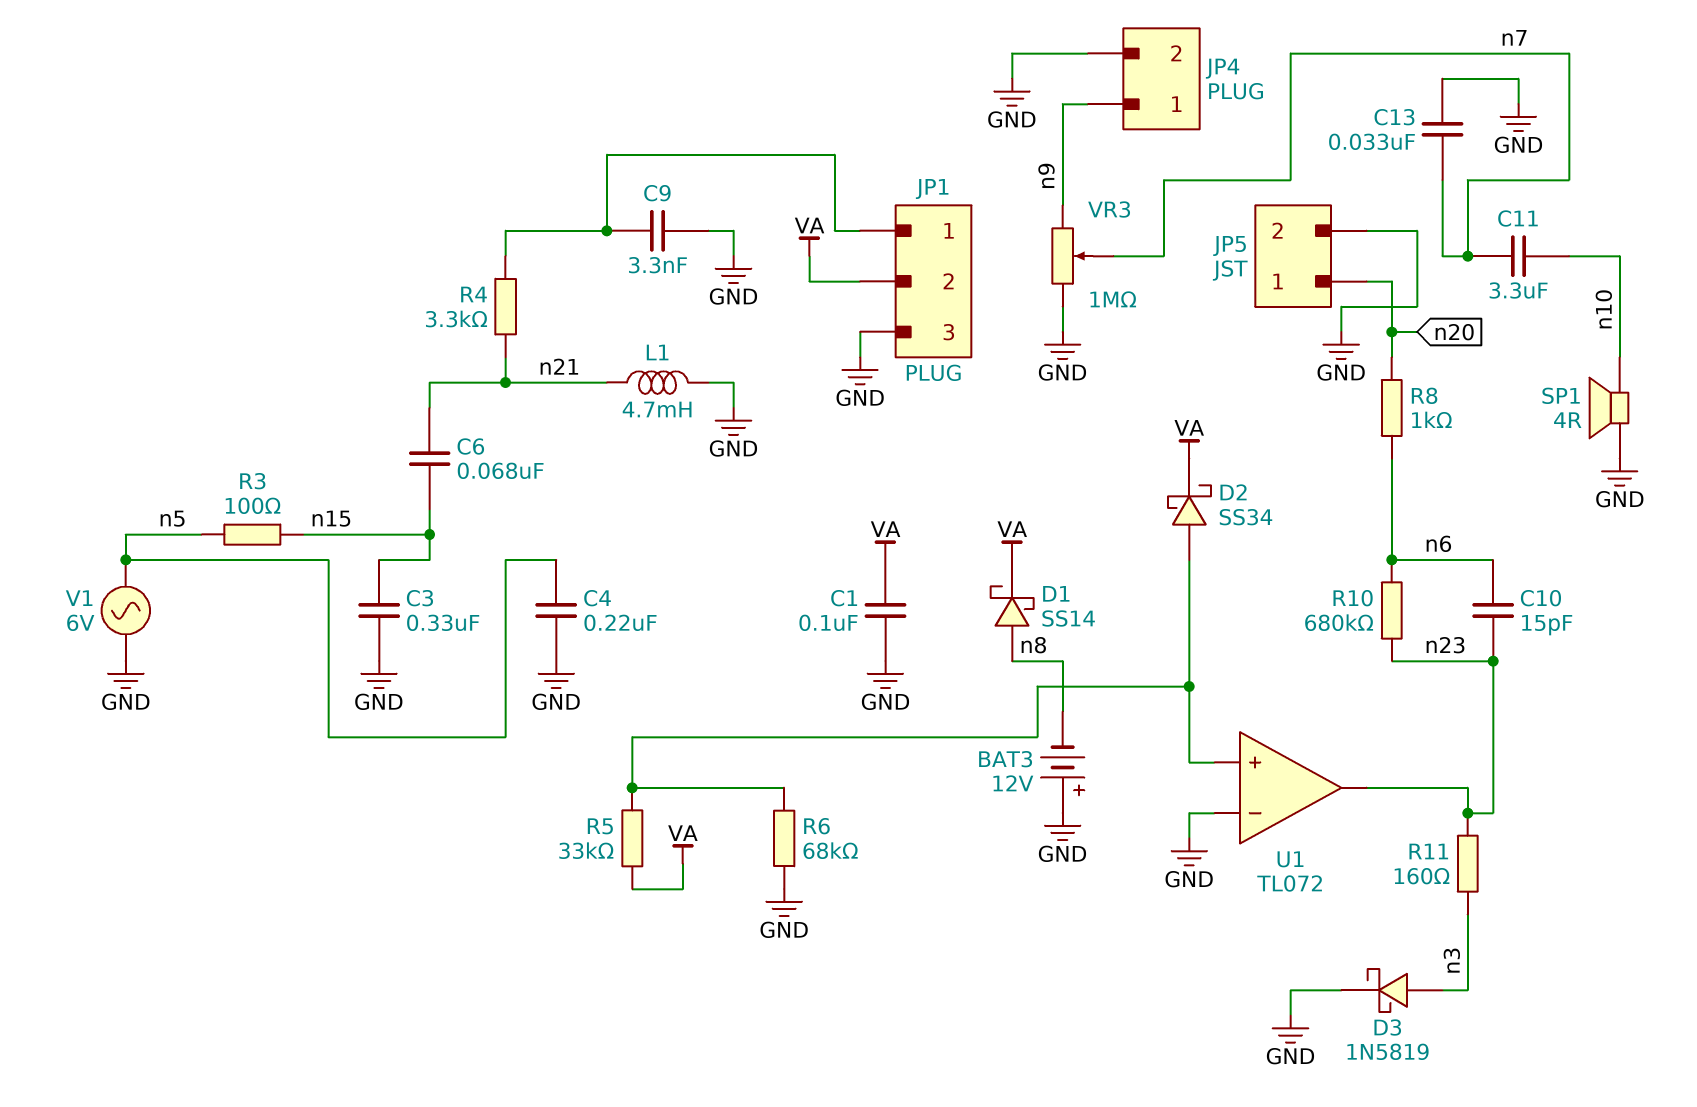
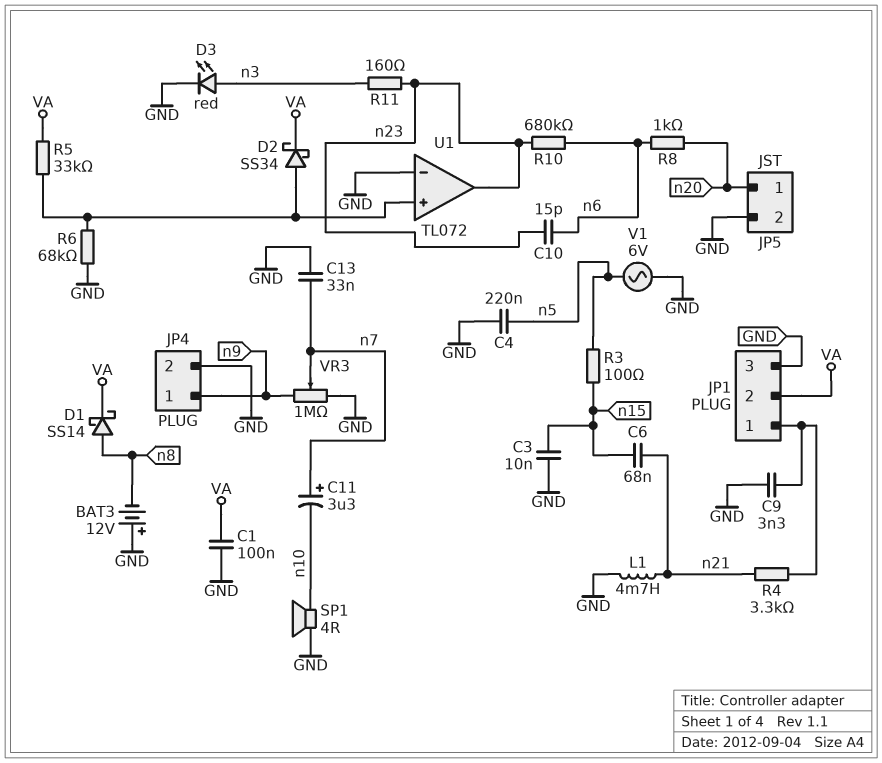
C3: 330nF (GND, n15) -> 10nF (GND, n15)
C11: 3.3uF (n7, n10) -> 3.3uF (plus n7, minus n10)
D3: schottky 1N5819 (A n3, K GND) -> LED red (A n3, K GND)

